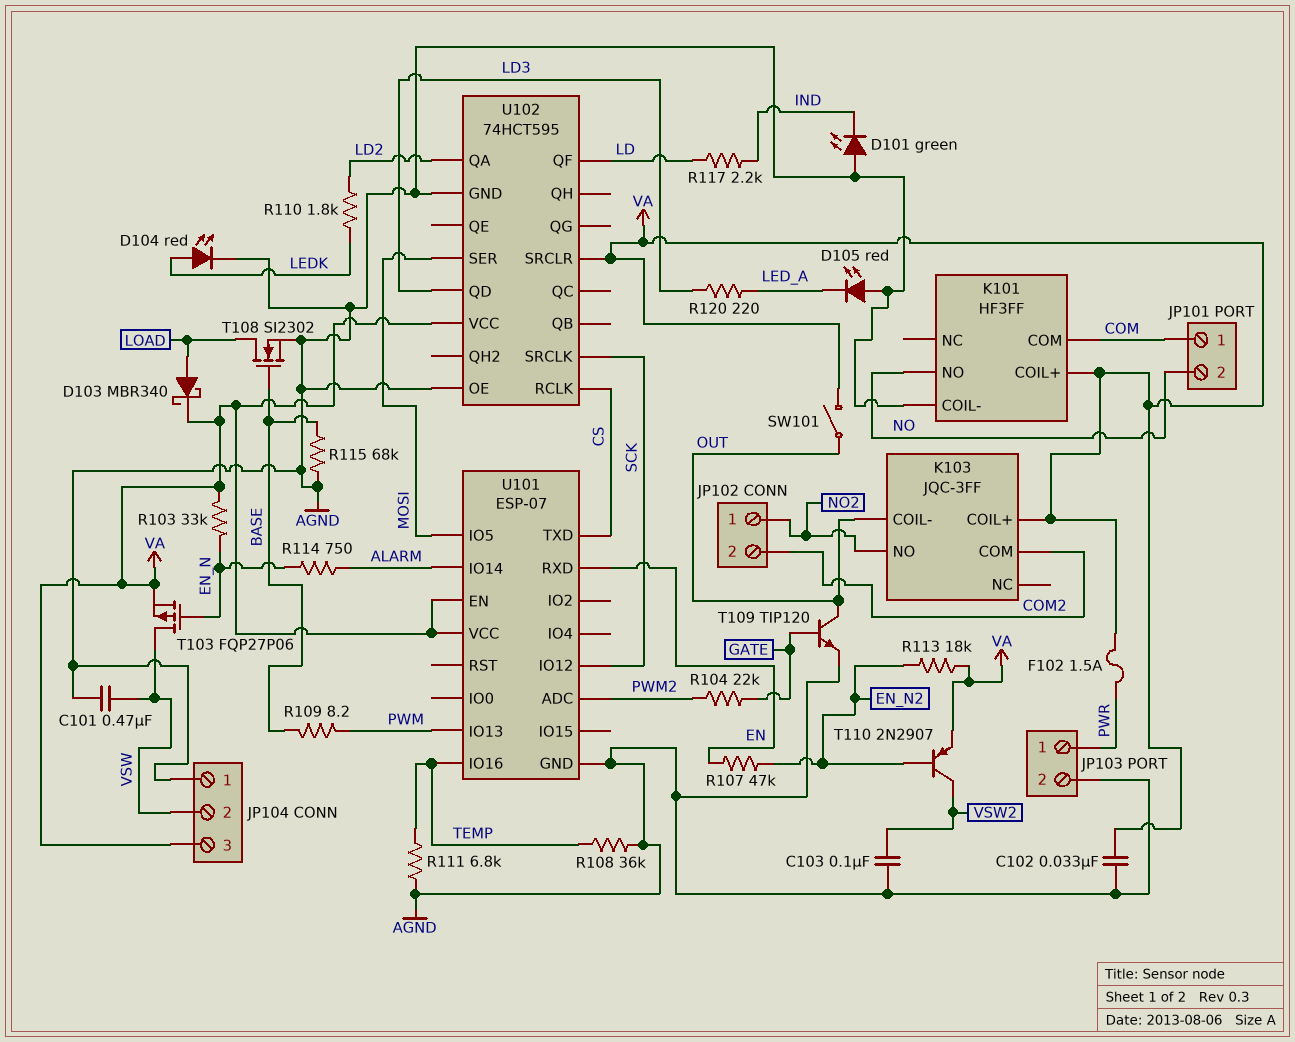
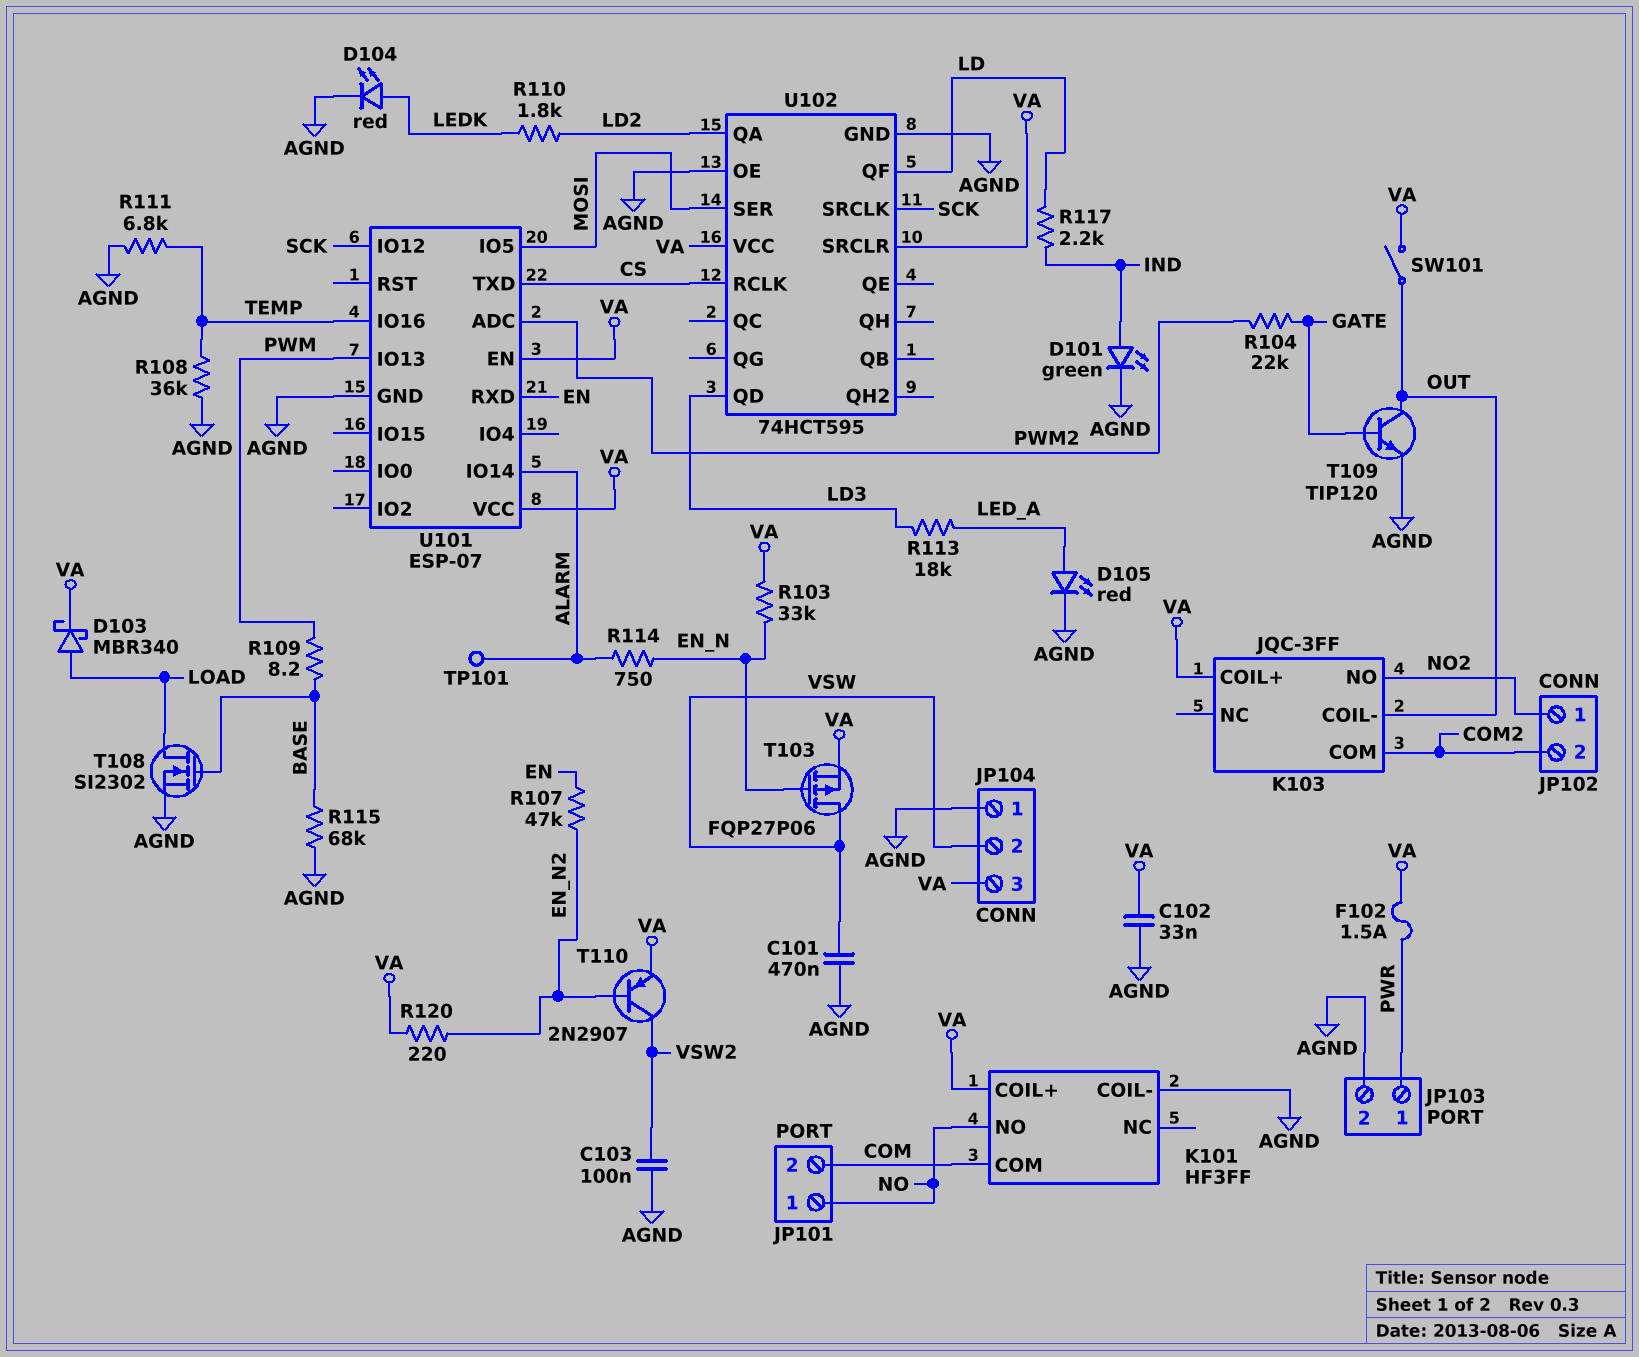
D101: LED green (A AGND, K IND) -> LED green (A IND, K AGND)
D105: LED red (A AGND, K LED_A) -> LED red (A LED_A, K AGND)
JP101 pin 1: COM -> NO
JP101 pin 2: NO -> COM
R113: 18k (EN_N2, VA) -> 18k (LD3, LED_A)
R120: 220 (LD3, LED_A) -> 220 (EN_N2, VA)
TP101: none -> test point (ALARM)

